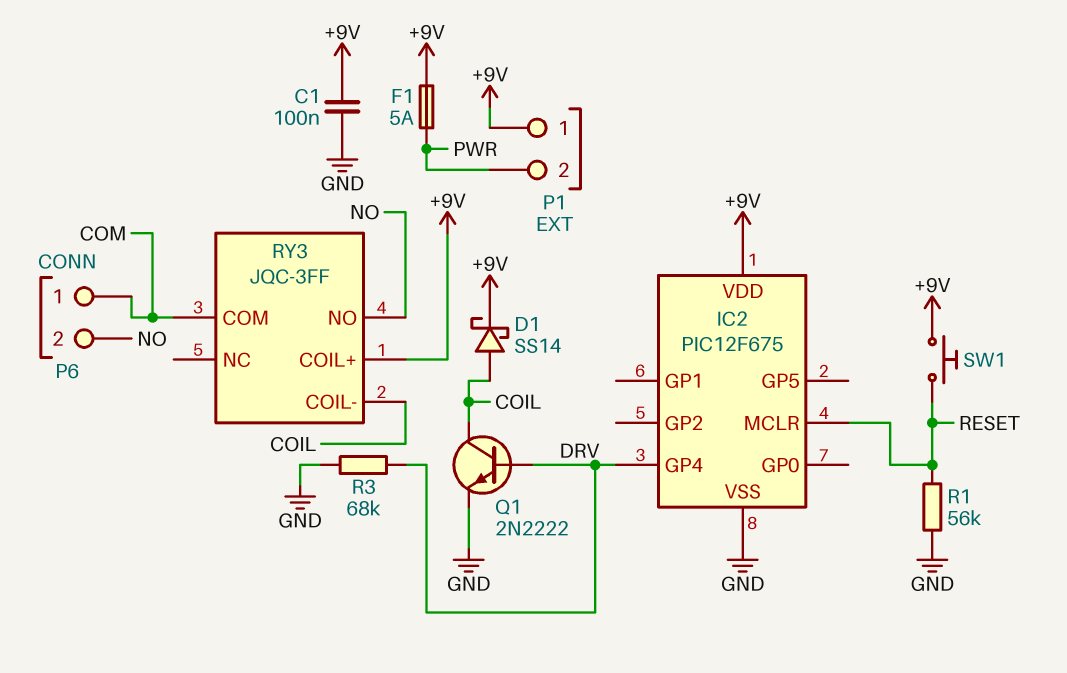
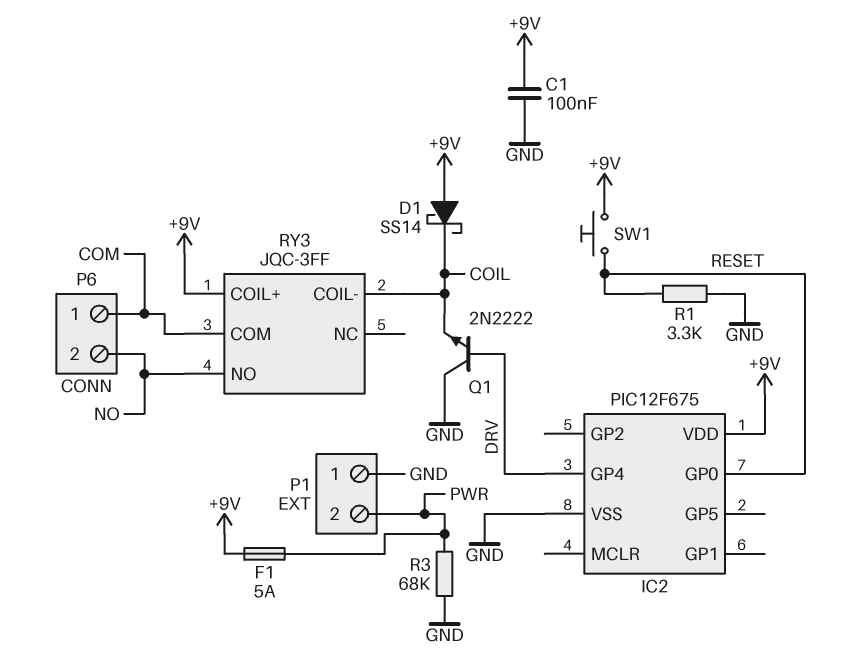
D1: schottky SS14 (A COIL, K +9V) -> schottky SS14 (A +9V, K COIL)
IC2 pin GP0: none -> RESET
IC2 pin MCLR: RESET -> none
P1 pin 1: +9V -> GND
Q1: NPN 2N2222 (B DRV, C COIL, E GND) -> NPN 2N2222 (B DRV, C GND, E COIL)
R1: 56k (GND, RESET) -> 3.3k (GND, RESET)
R3: 68k (DRV, GND) -> 68k (GND, PWR)

